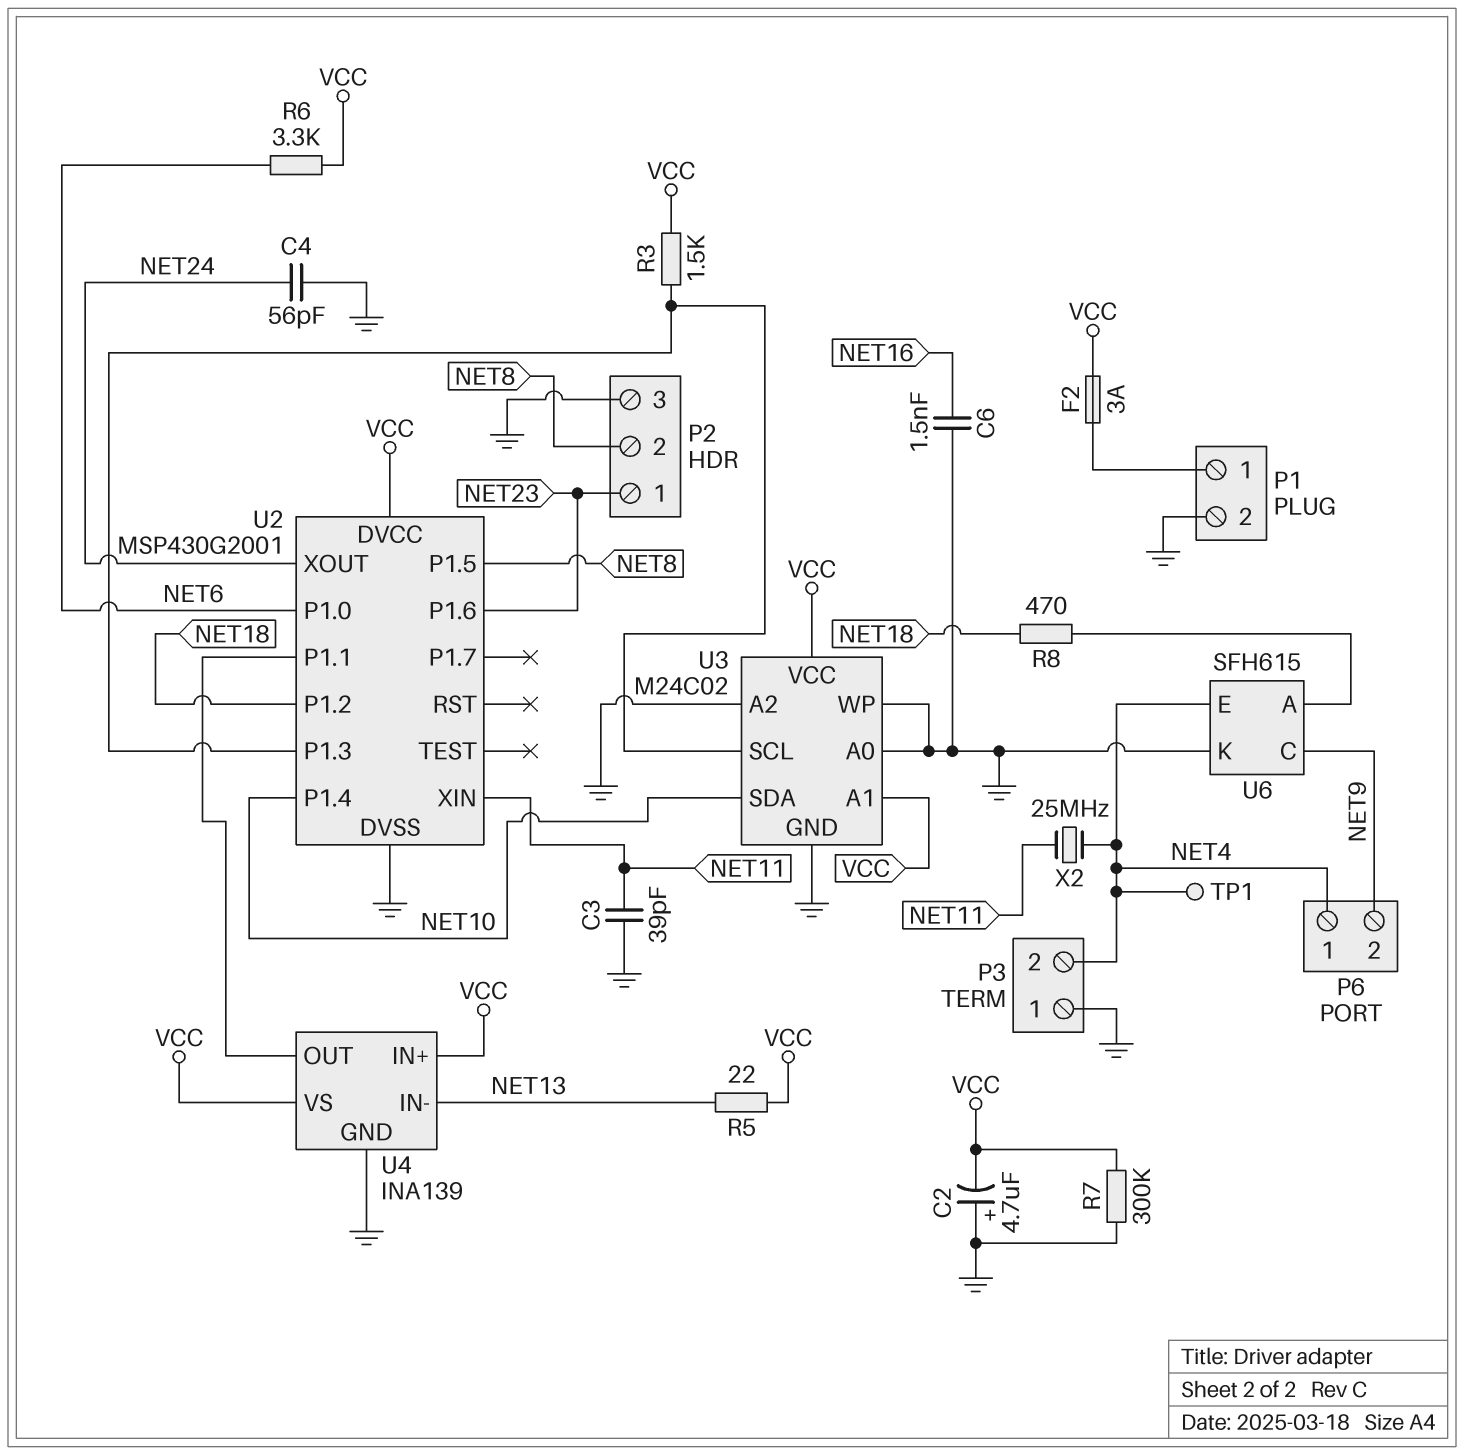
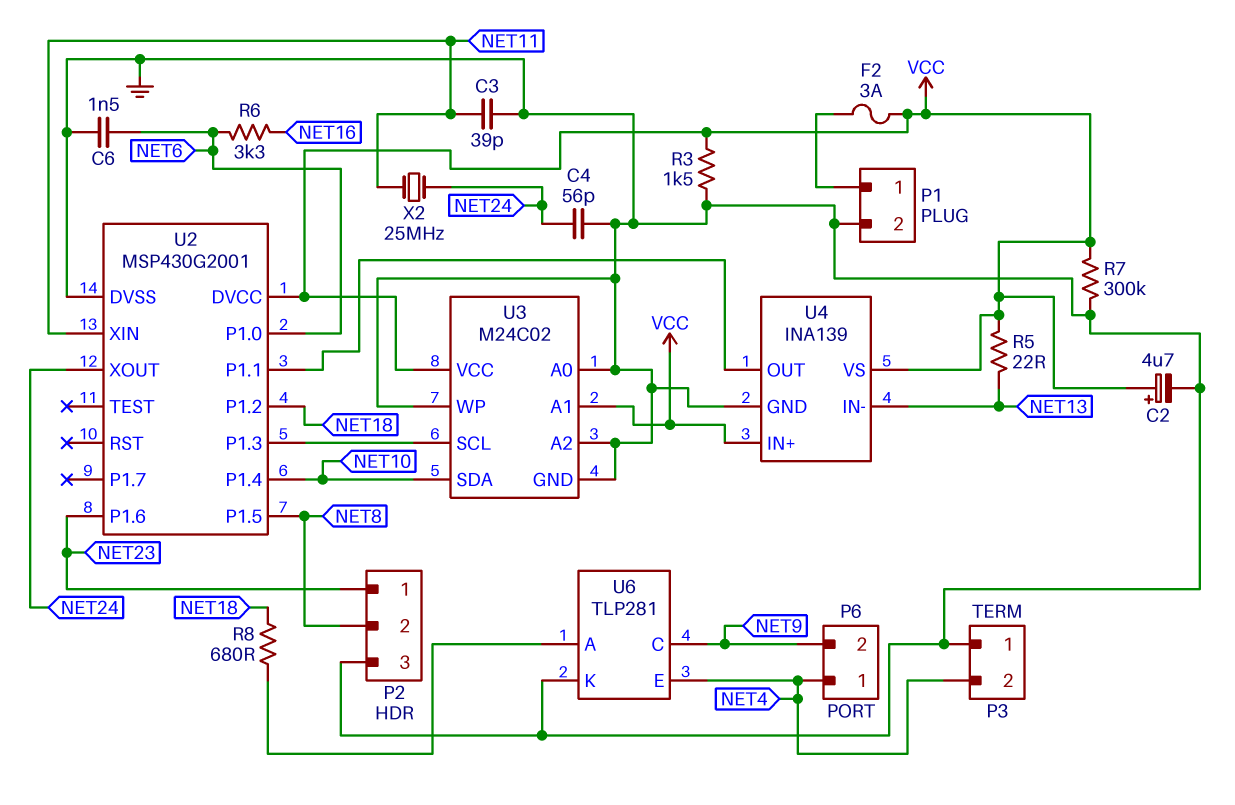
C2: 4.7uF (plus GND, minus VCC) -> 4.7uF (plus VCC, minus GND)
C6: 1.5nF (GND, NET16) -> 1.5nF (GND, NET6)
R3: 1.5k (U2/P1.3, VCC) -> 1.5k (GND, VCC)
R6: 3.3k (NET6, VCC) -> 3.3k (NET6, NET16)
R8: 470 (NET18, U6/A) -> 680 (NET18, U6/A)
TP1: test point (NET4) -> none
U6: SFH615 -> TLP281
X2: 25MHz (NET4, NET11) -> 25MHz (NET11, NET24)

